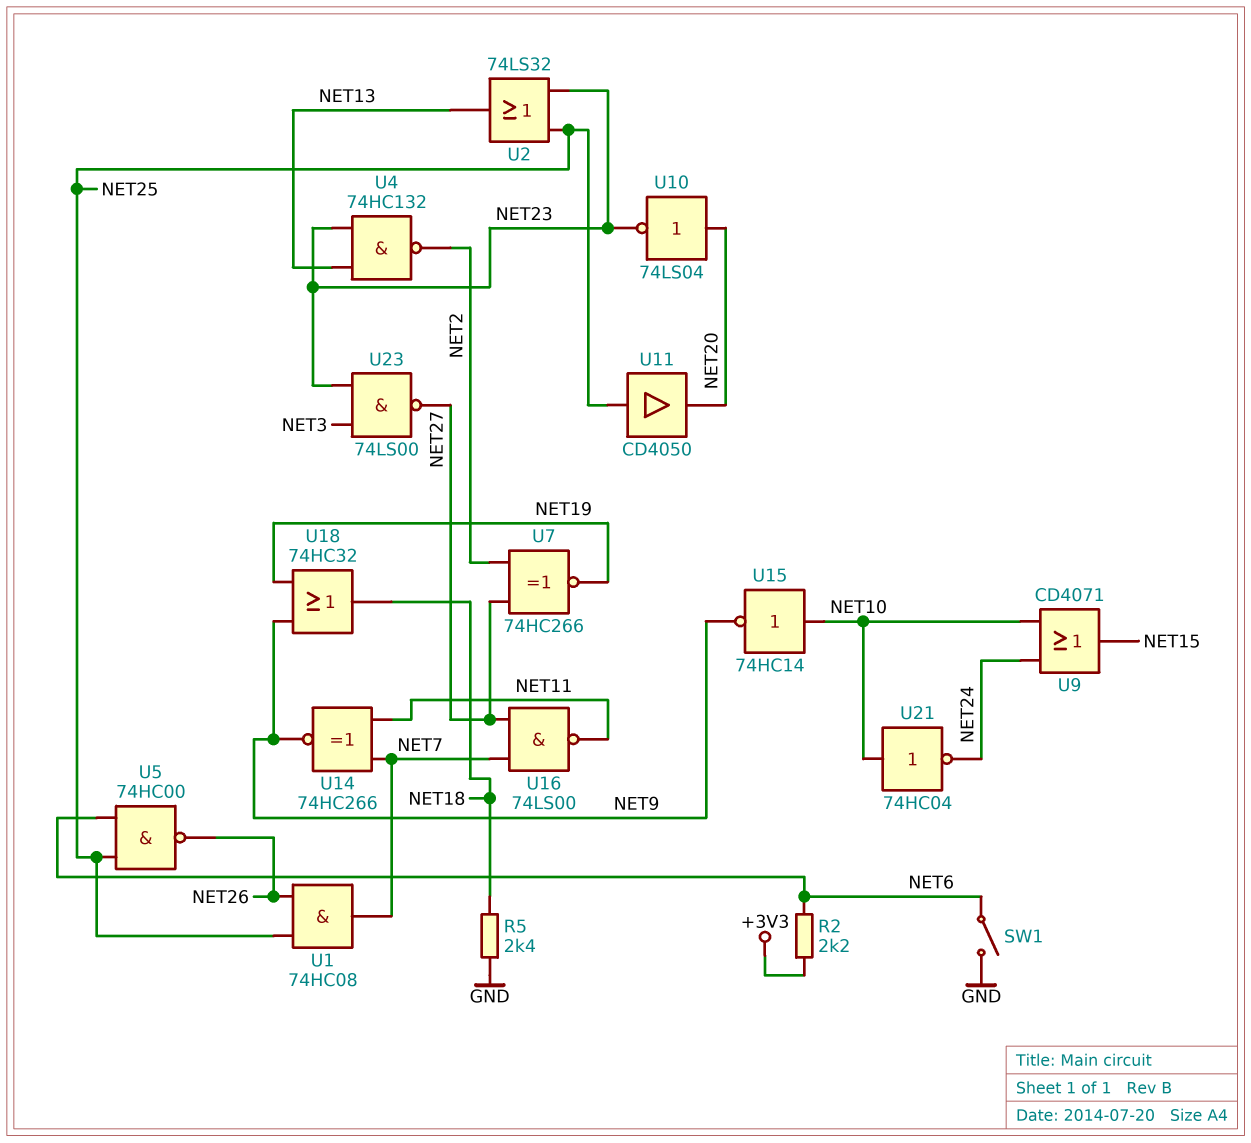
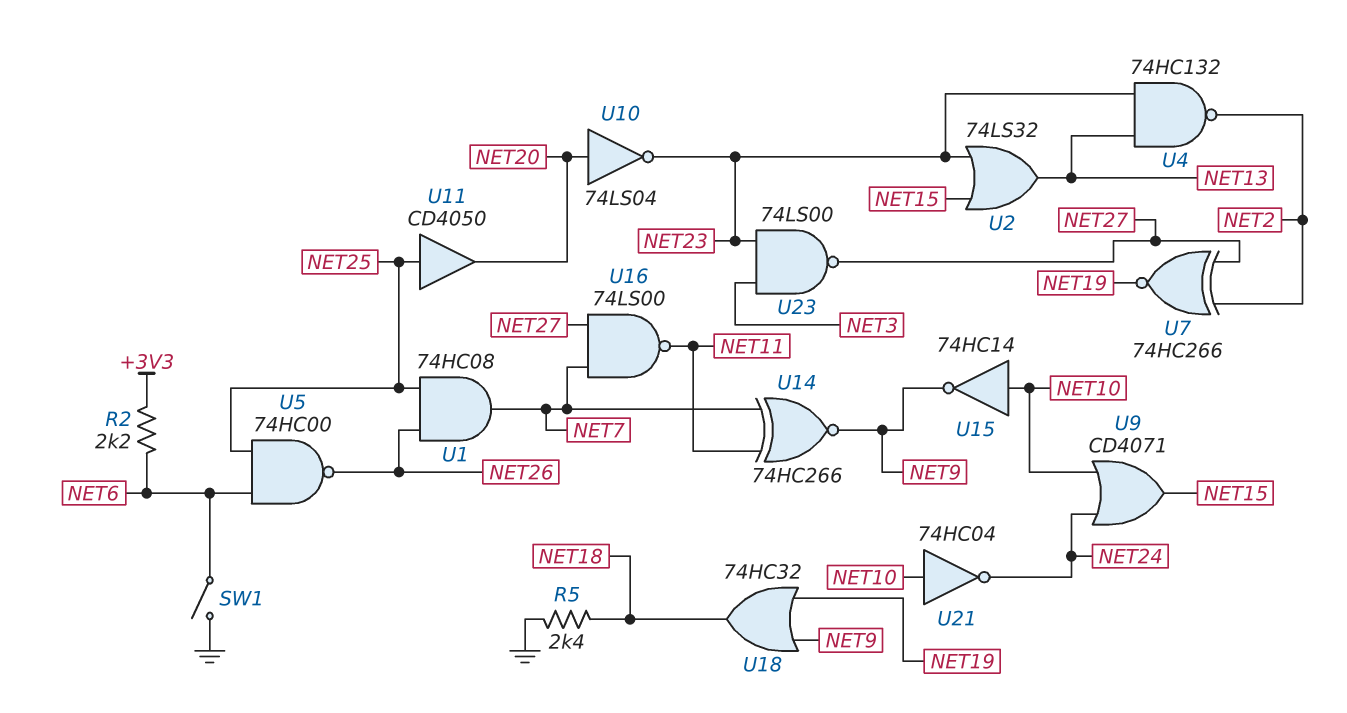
U2: OR 74LS32 (in NET23, in NET25, out NET13) -> OR 74LS32 (in NET15, in NET23, out NET13)

